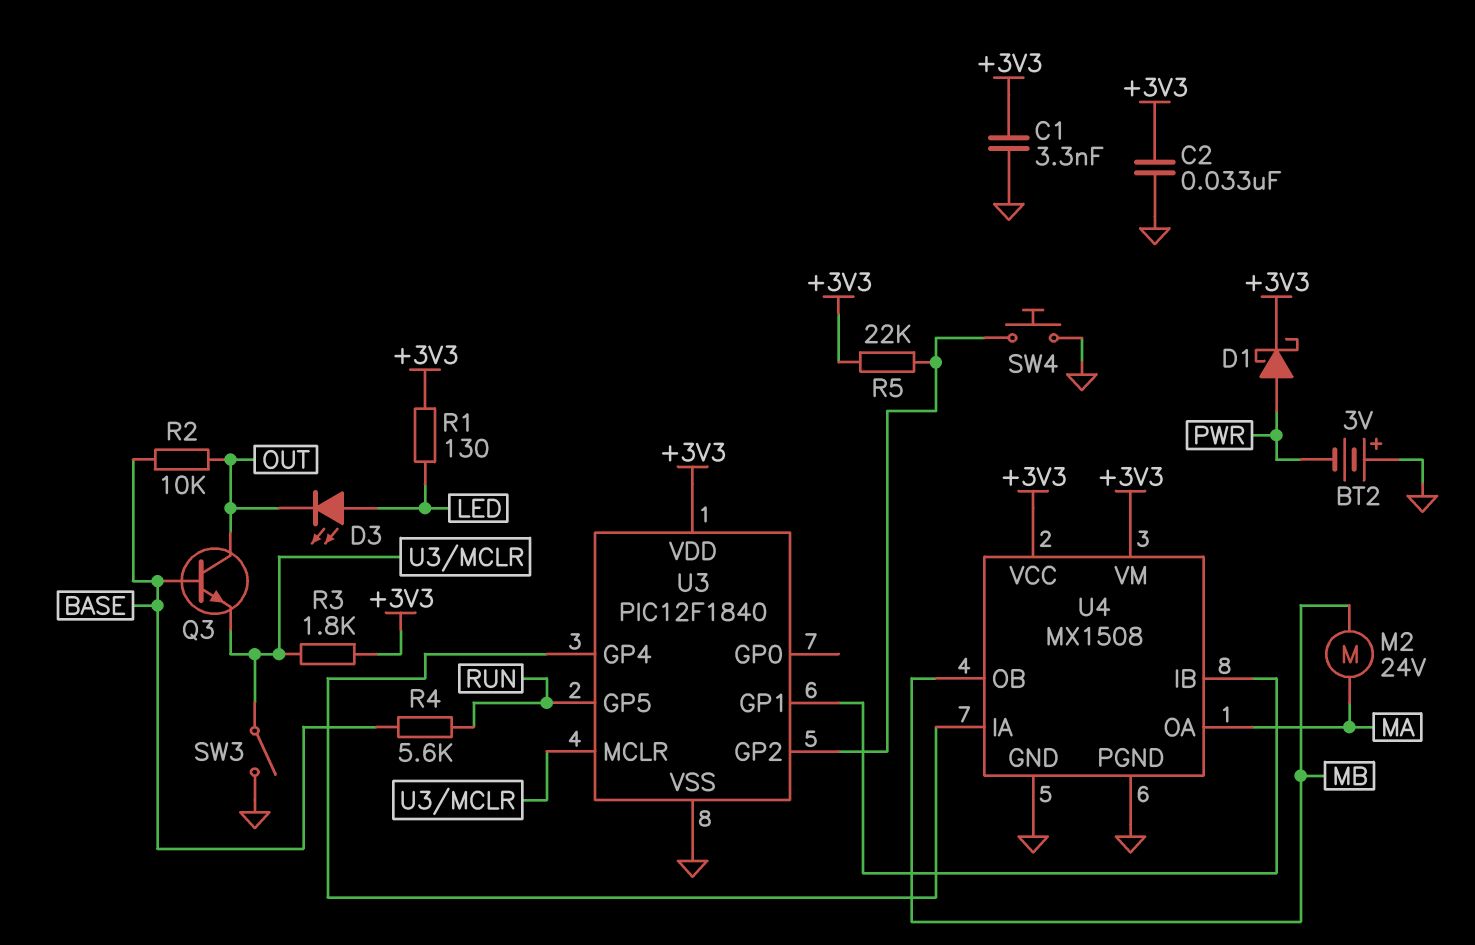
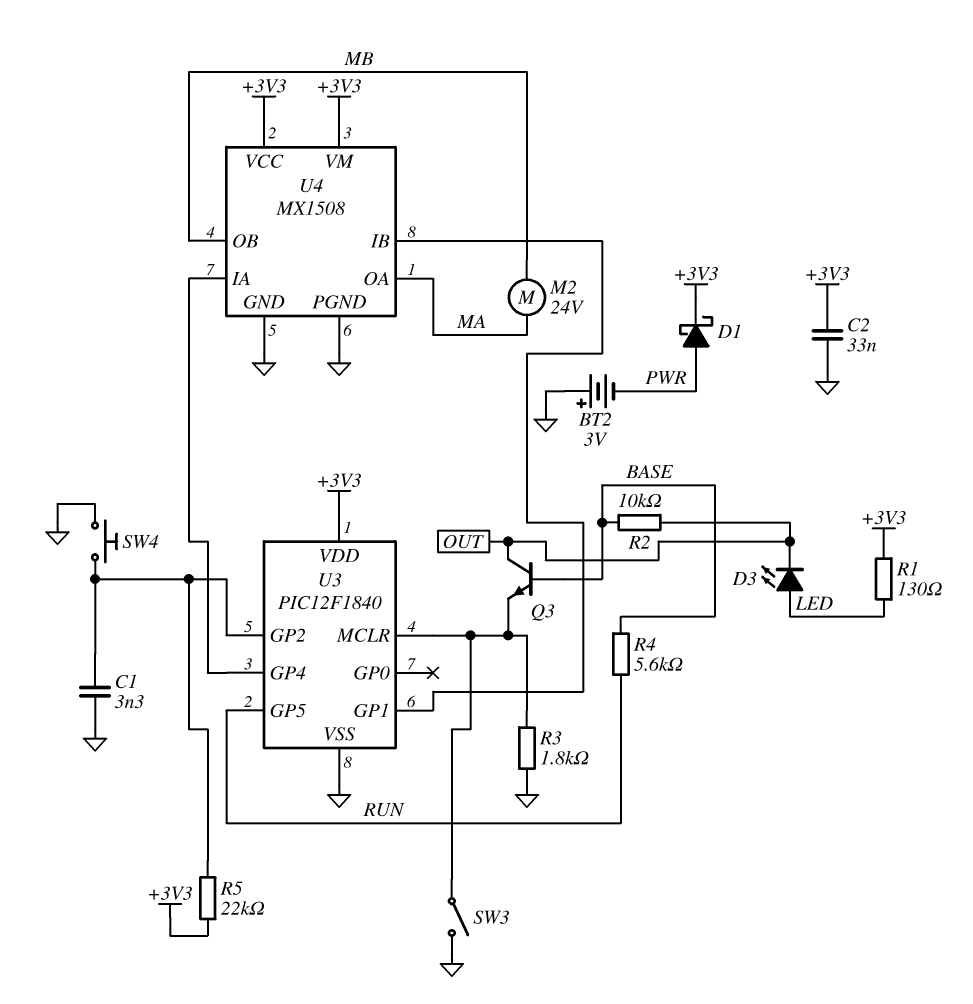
C1: 3.3nF (+3V3, GND) -> 3.3nF (GND, U3/GP2)
R3: 1.8k (+3V3, U3/MCLR) -> 1.8k (GND, U3/MCLR)

